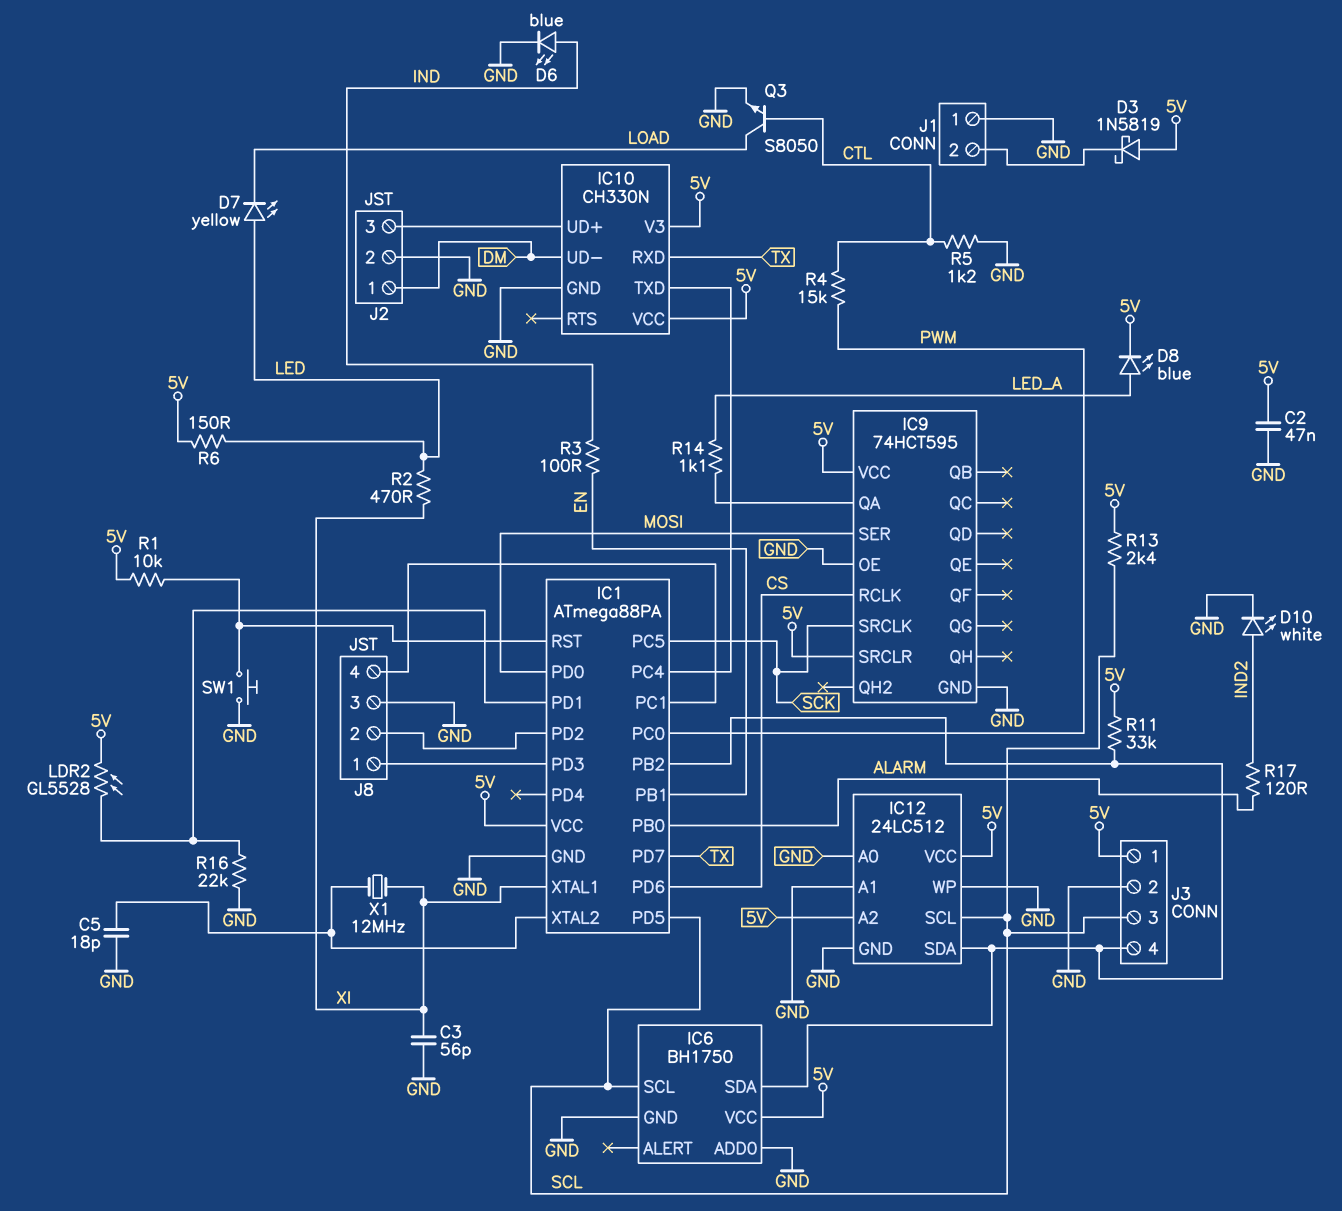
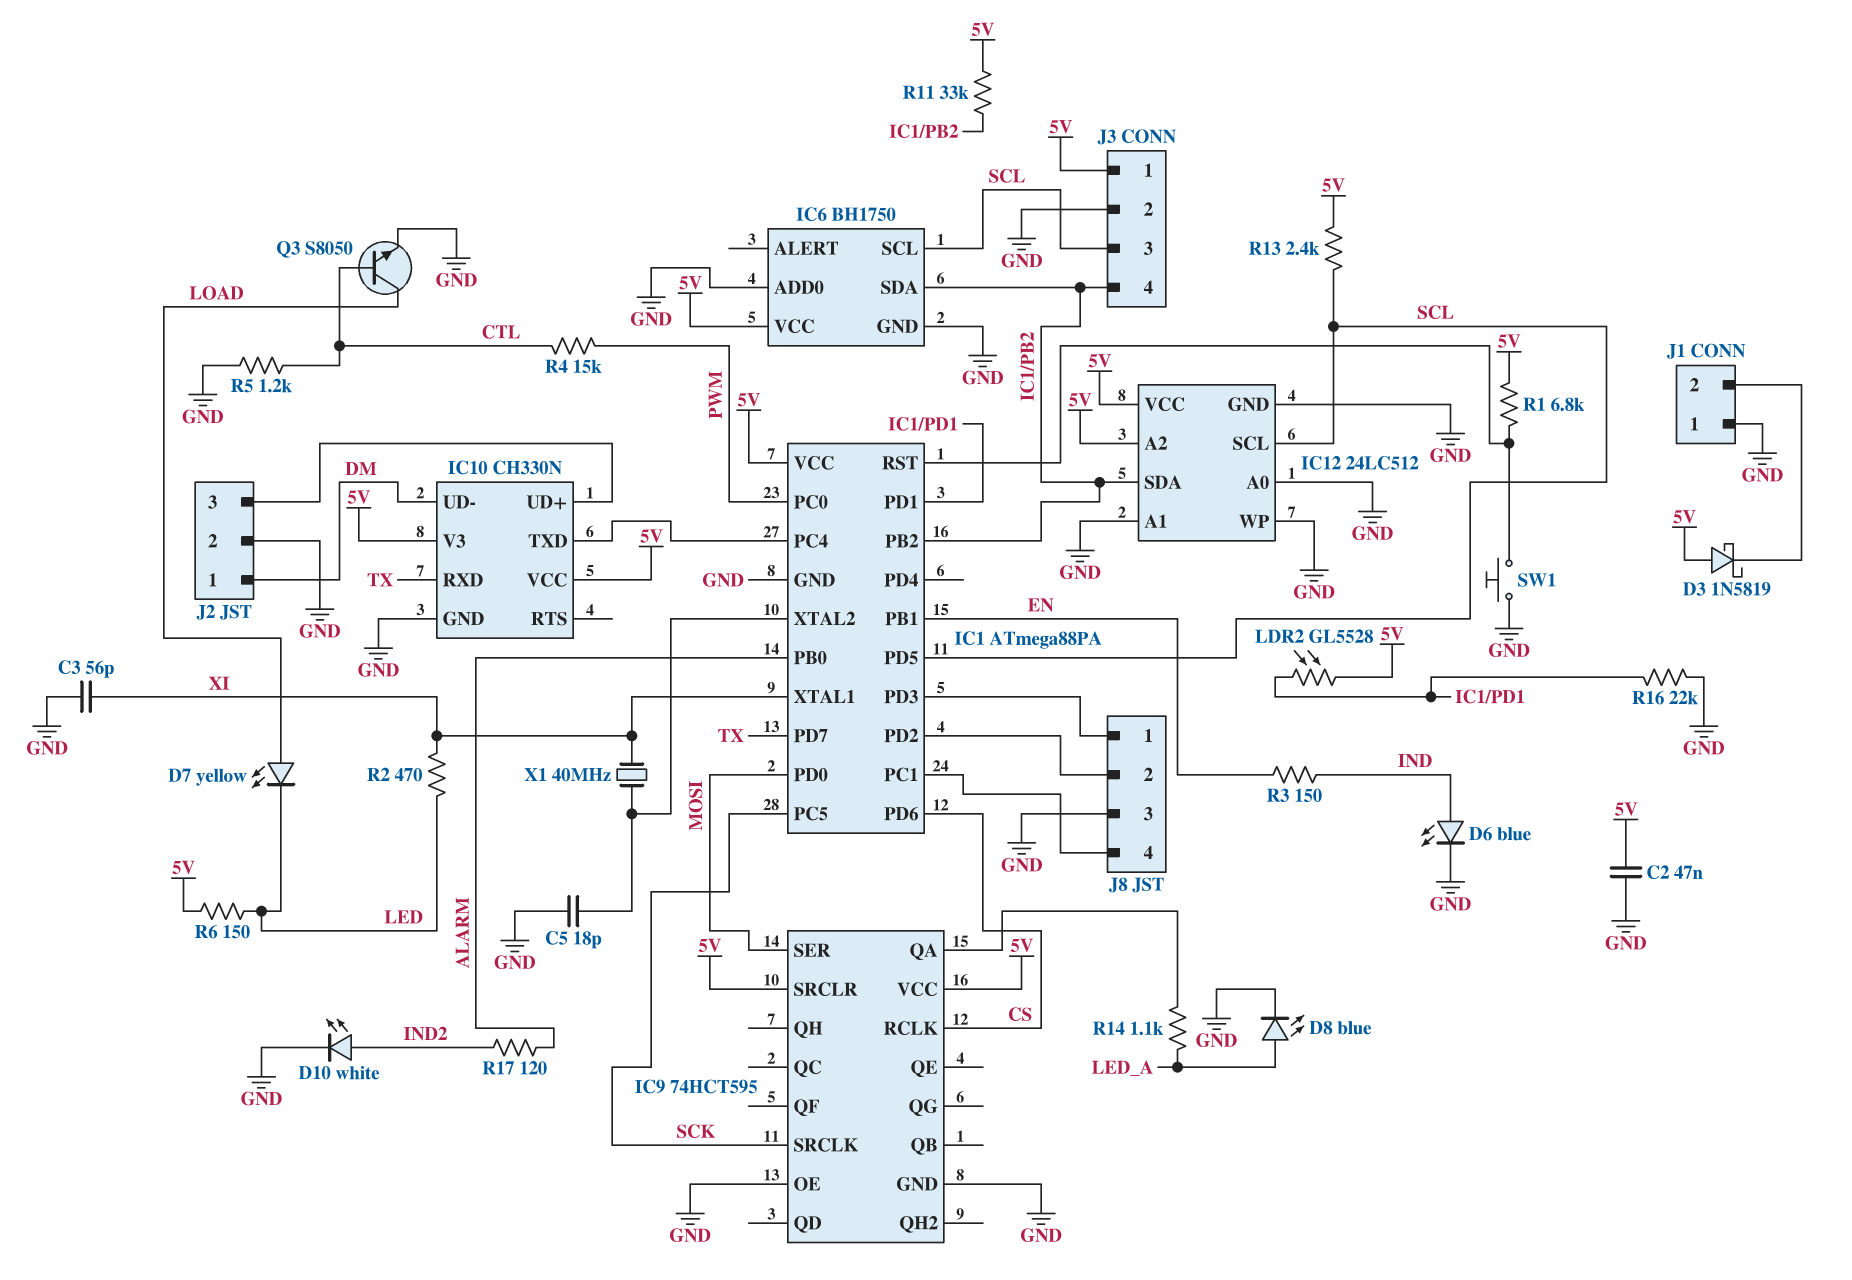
D7: LED yellow (A LED, K LOAD) -> LED yellow (A LOAD, K LED)
D8: LED blue (A LED_A, K 5V) -> LED blue (A LED_A, K GND)
R1: 10k (5V, IC1/RST) -> 6.8k (5V, IC1/RST)
R3: 100 (EN, IND) -> 150 (EN, IND)
X1: 12MHz (IC1/XTAL2, XI) -> 40MHz (IC1/XTAL2, XI)

